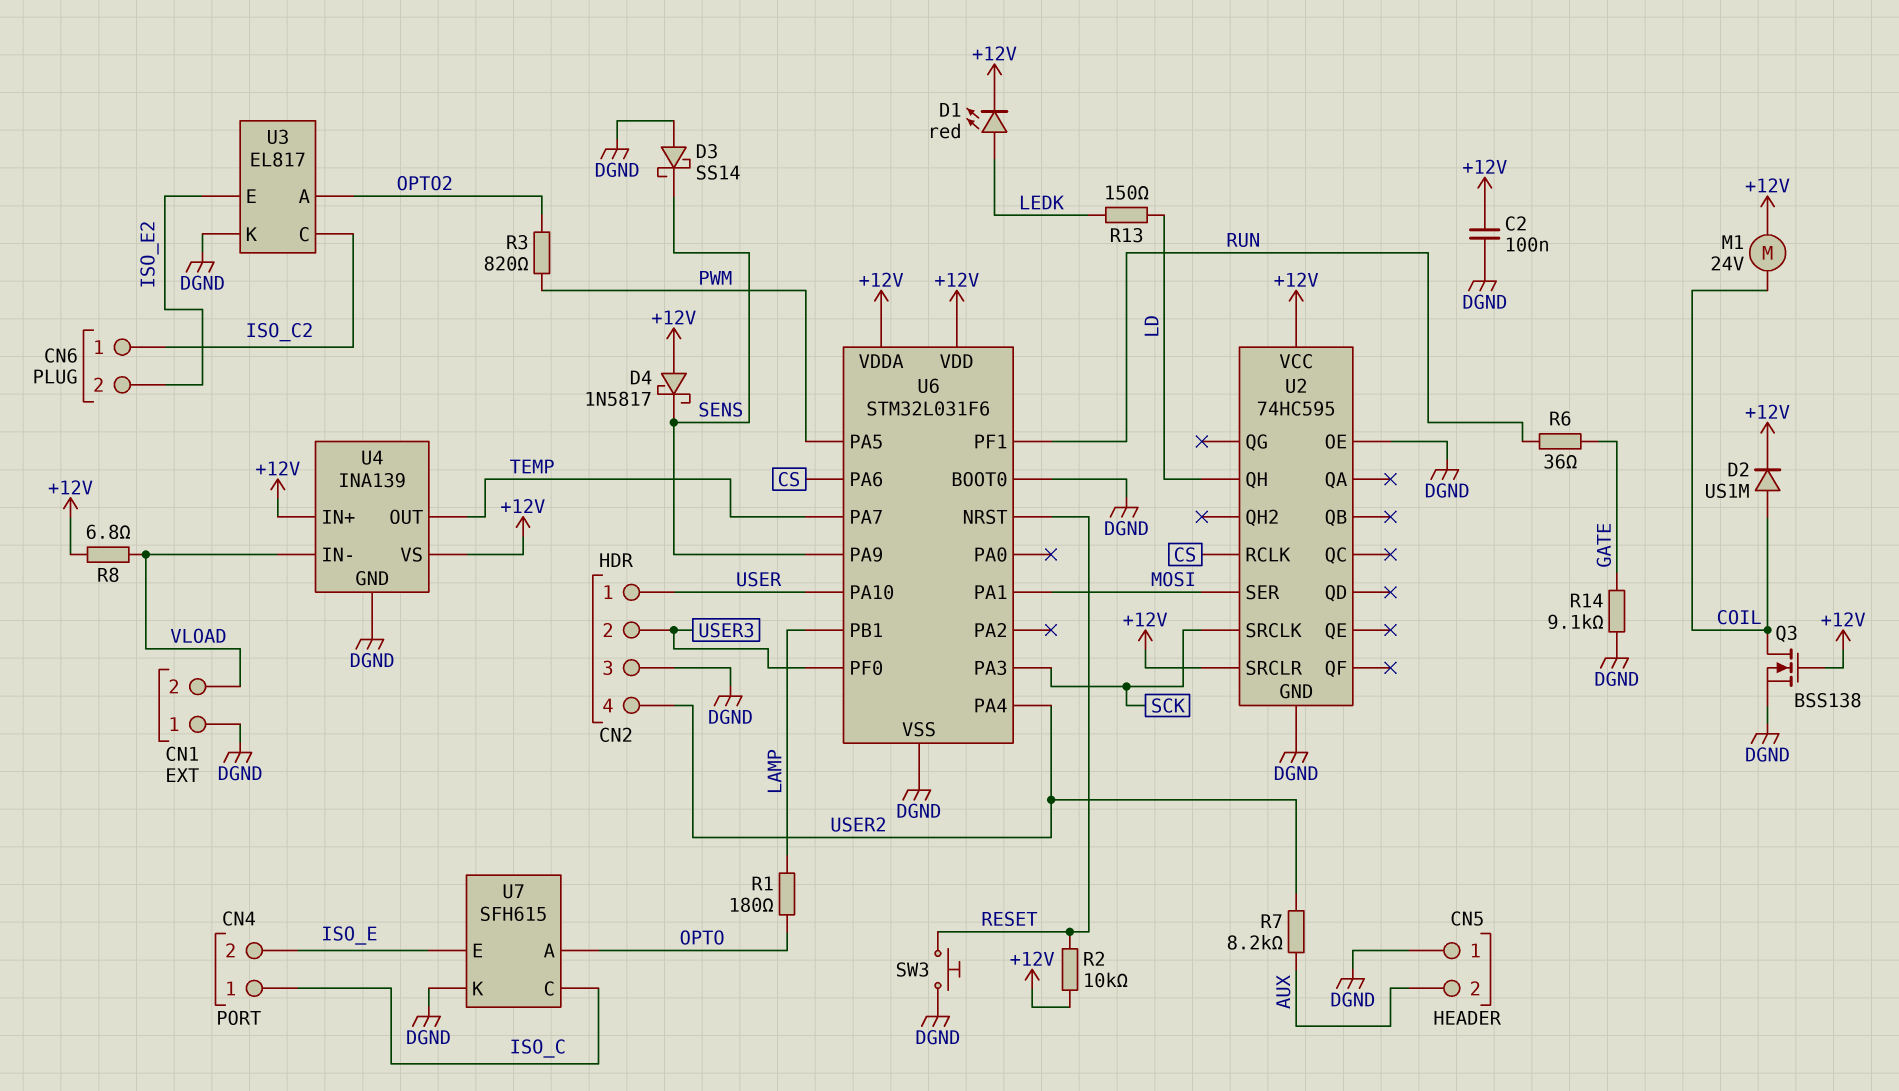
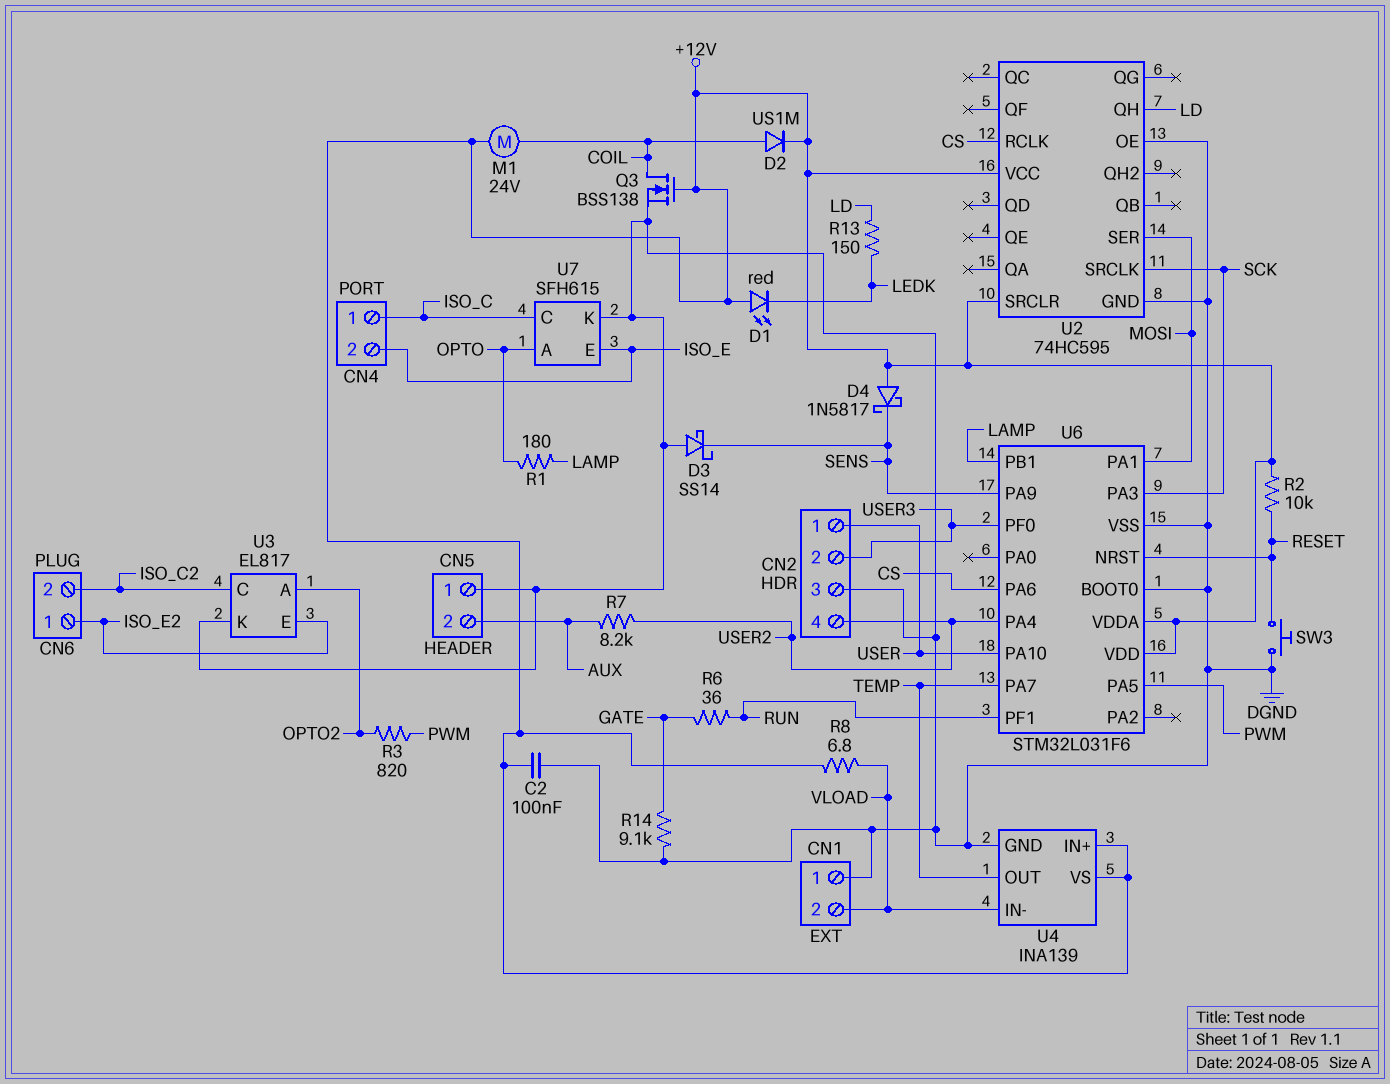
CN6 pin 1: ISO_C2 -> ISO_E2
CN6 pin 2: ISO_E2 -> ISO_C2
D1: LED red (A LEDK, K +12V) -> LED red (A +12V, K LEDK)

